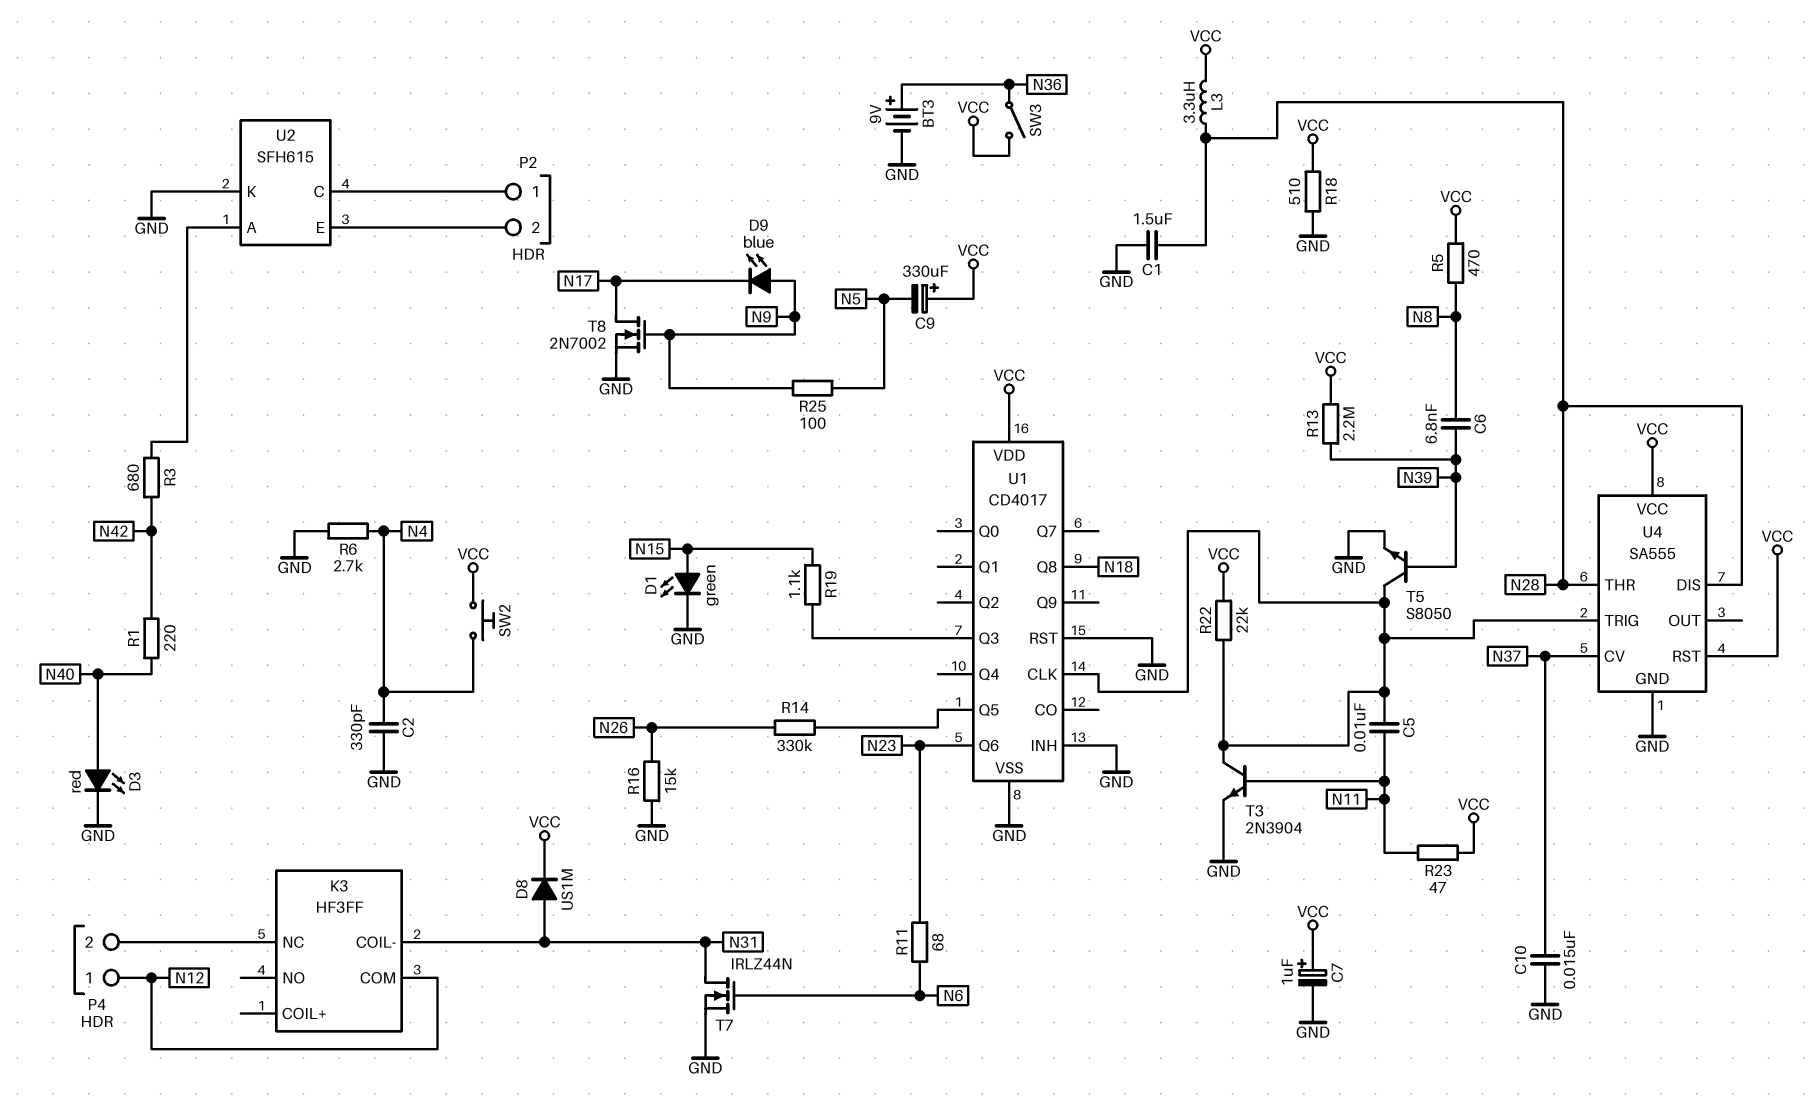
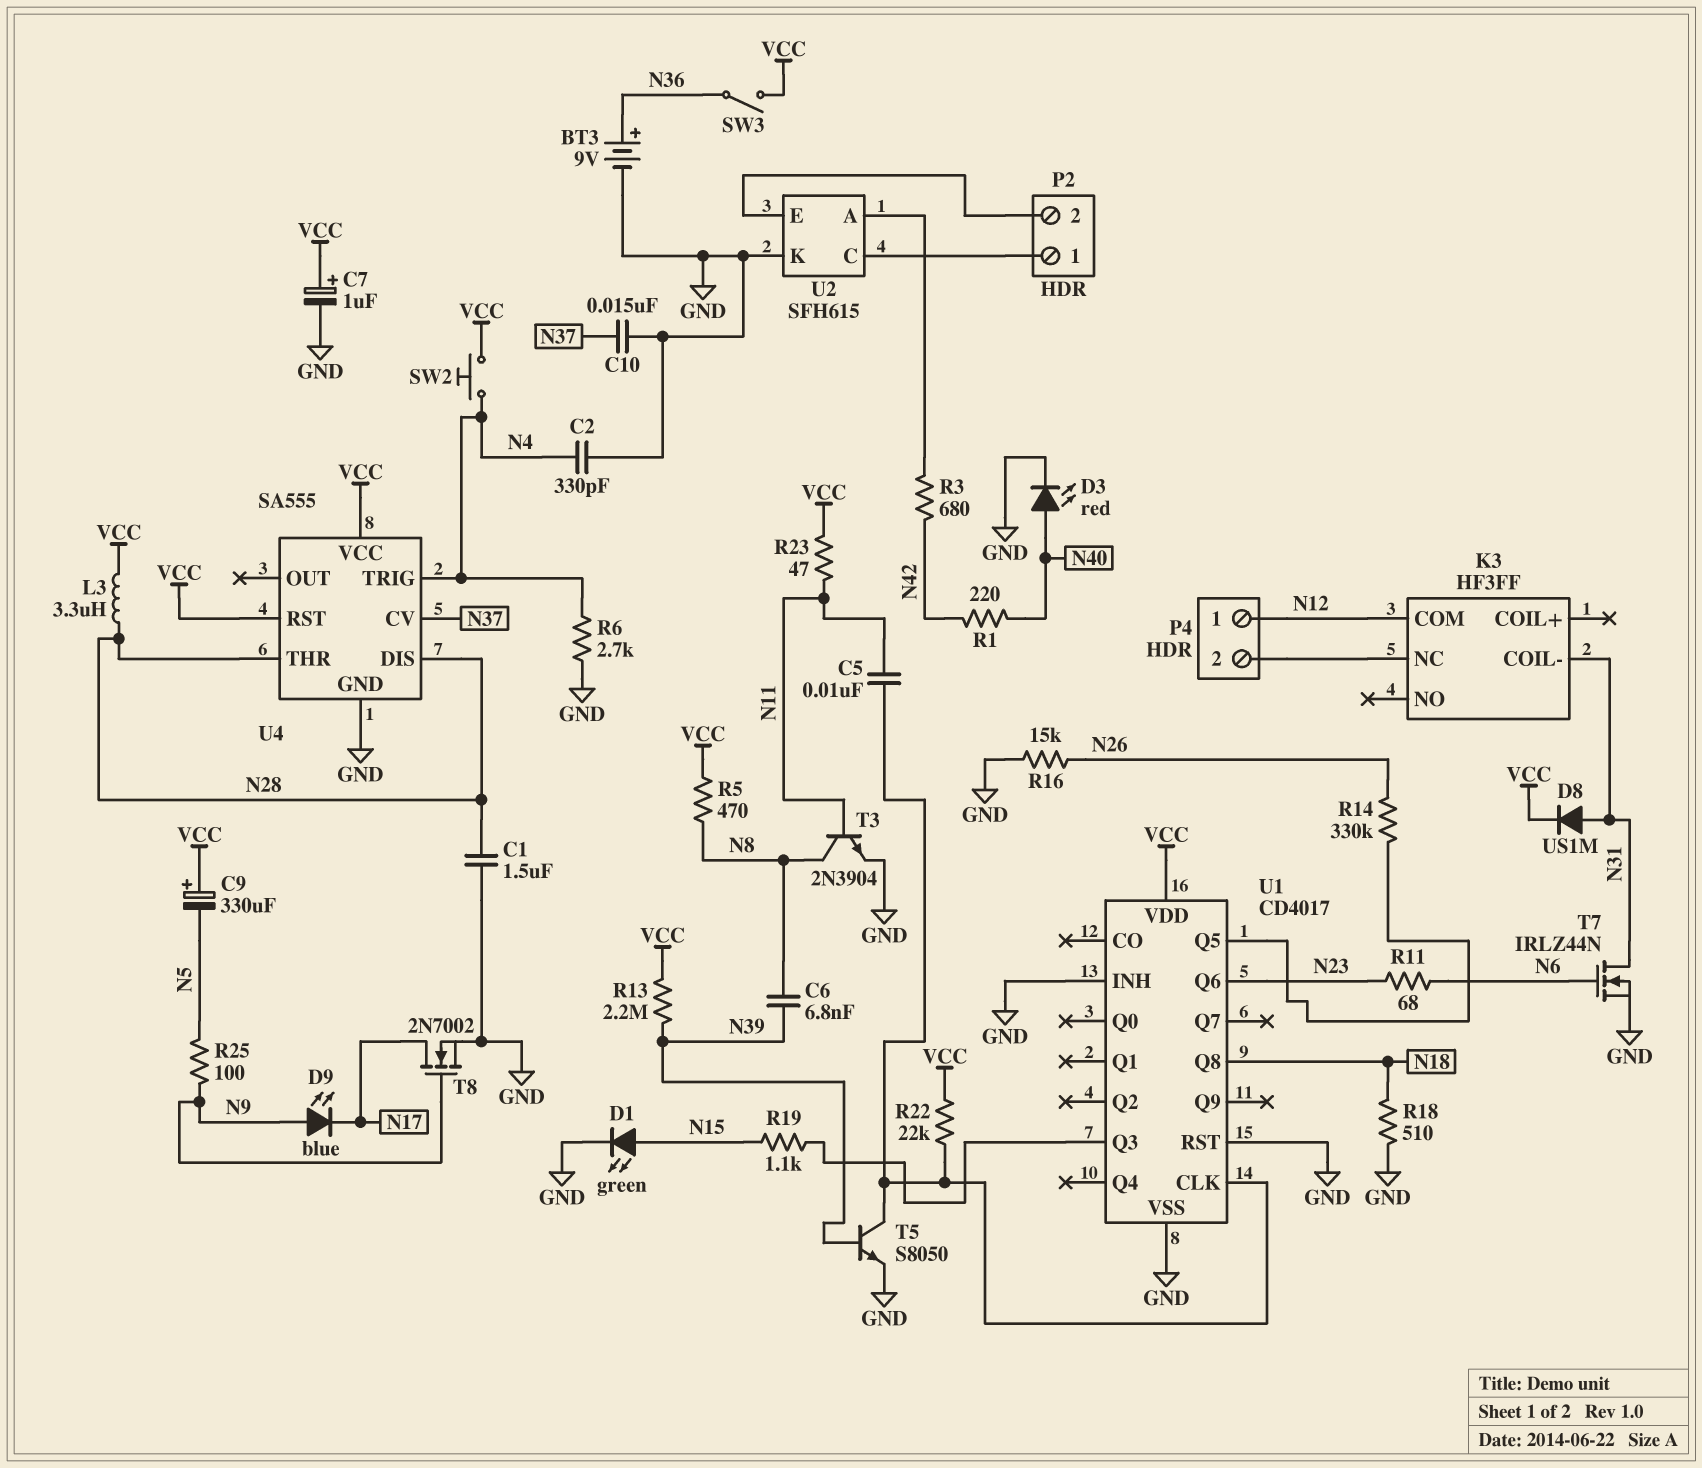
R18: 510 (GND, VCC) -> 510 (GND, N18)
T3: NPN 2N3904 (B N11, C U1/CLK, E GND) -> NPN 2N3904 (B N11, C N8, E GND)
U4 pin TRIG: U1/CLK -> N4

